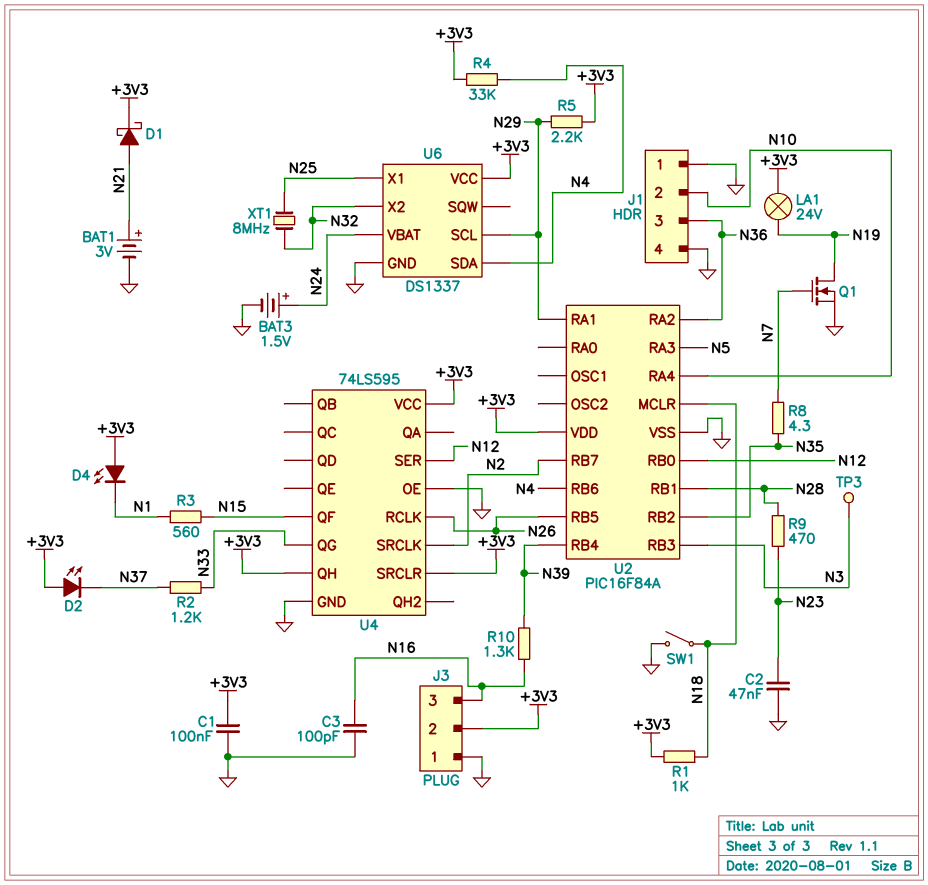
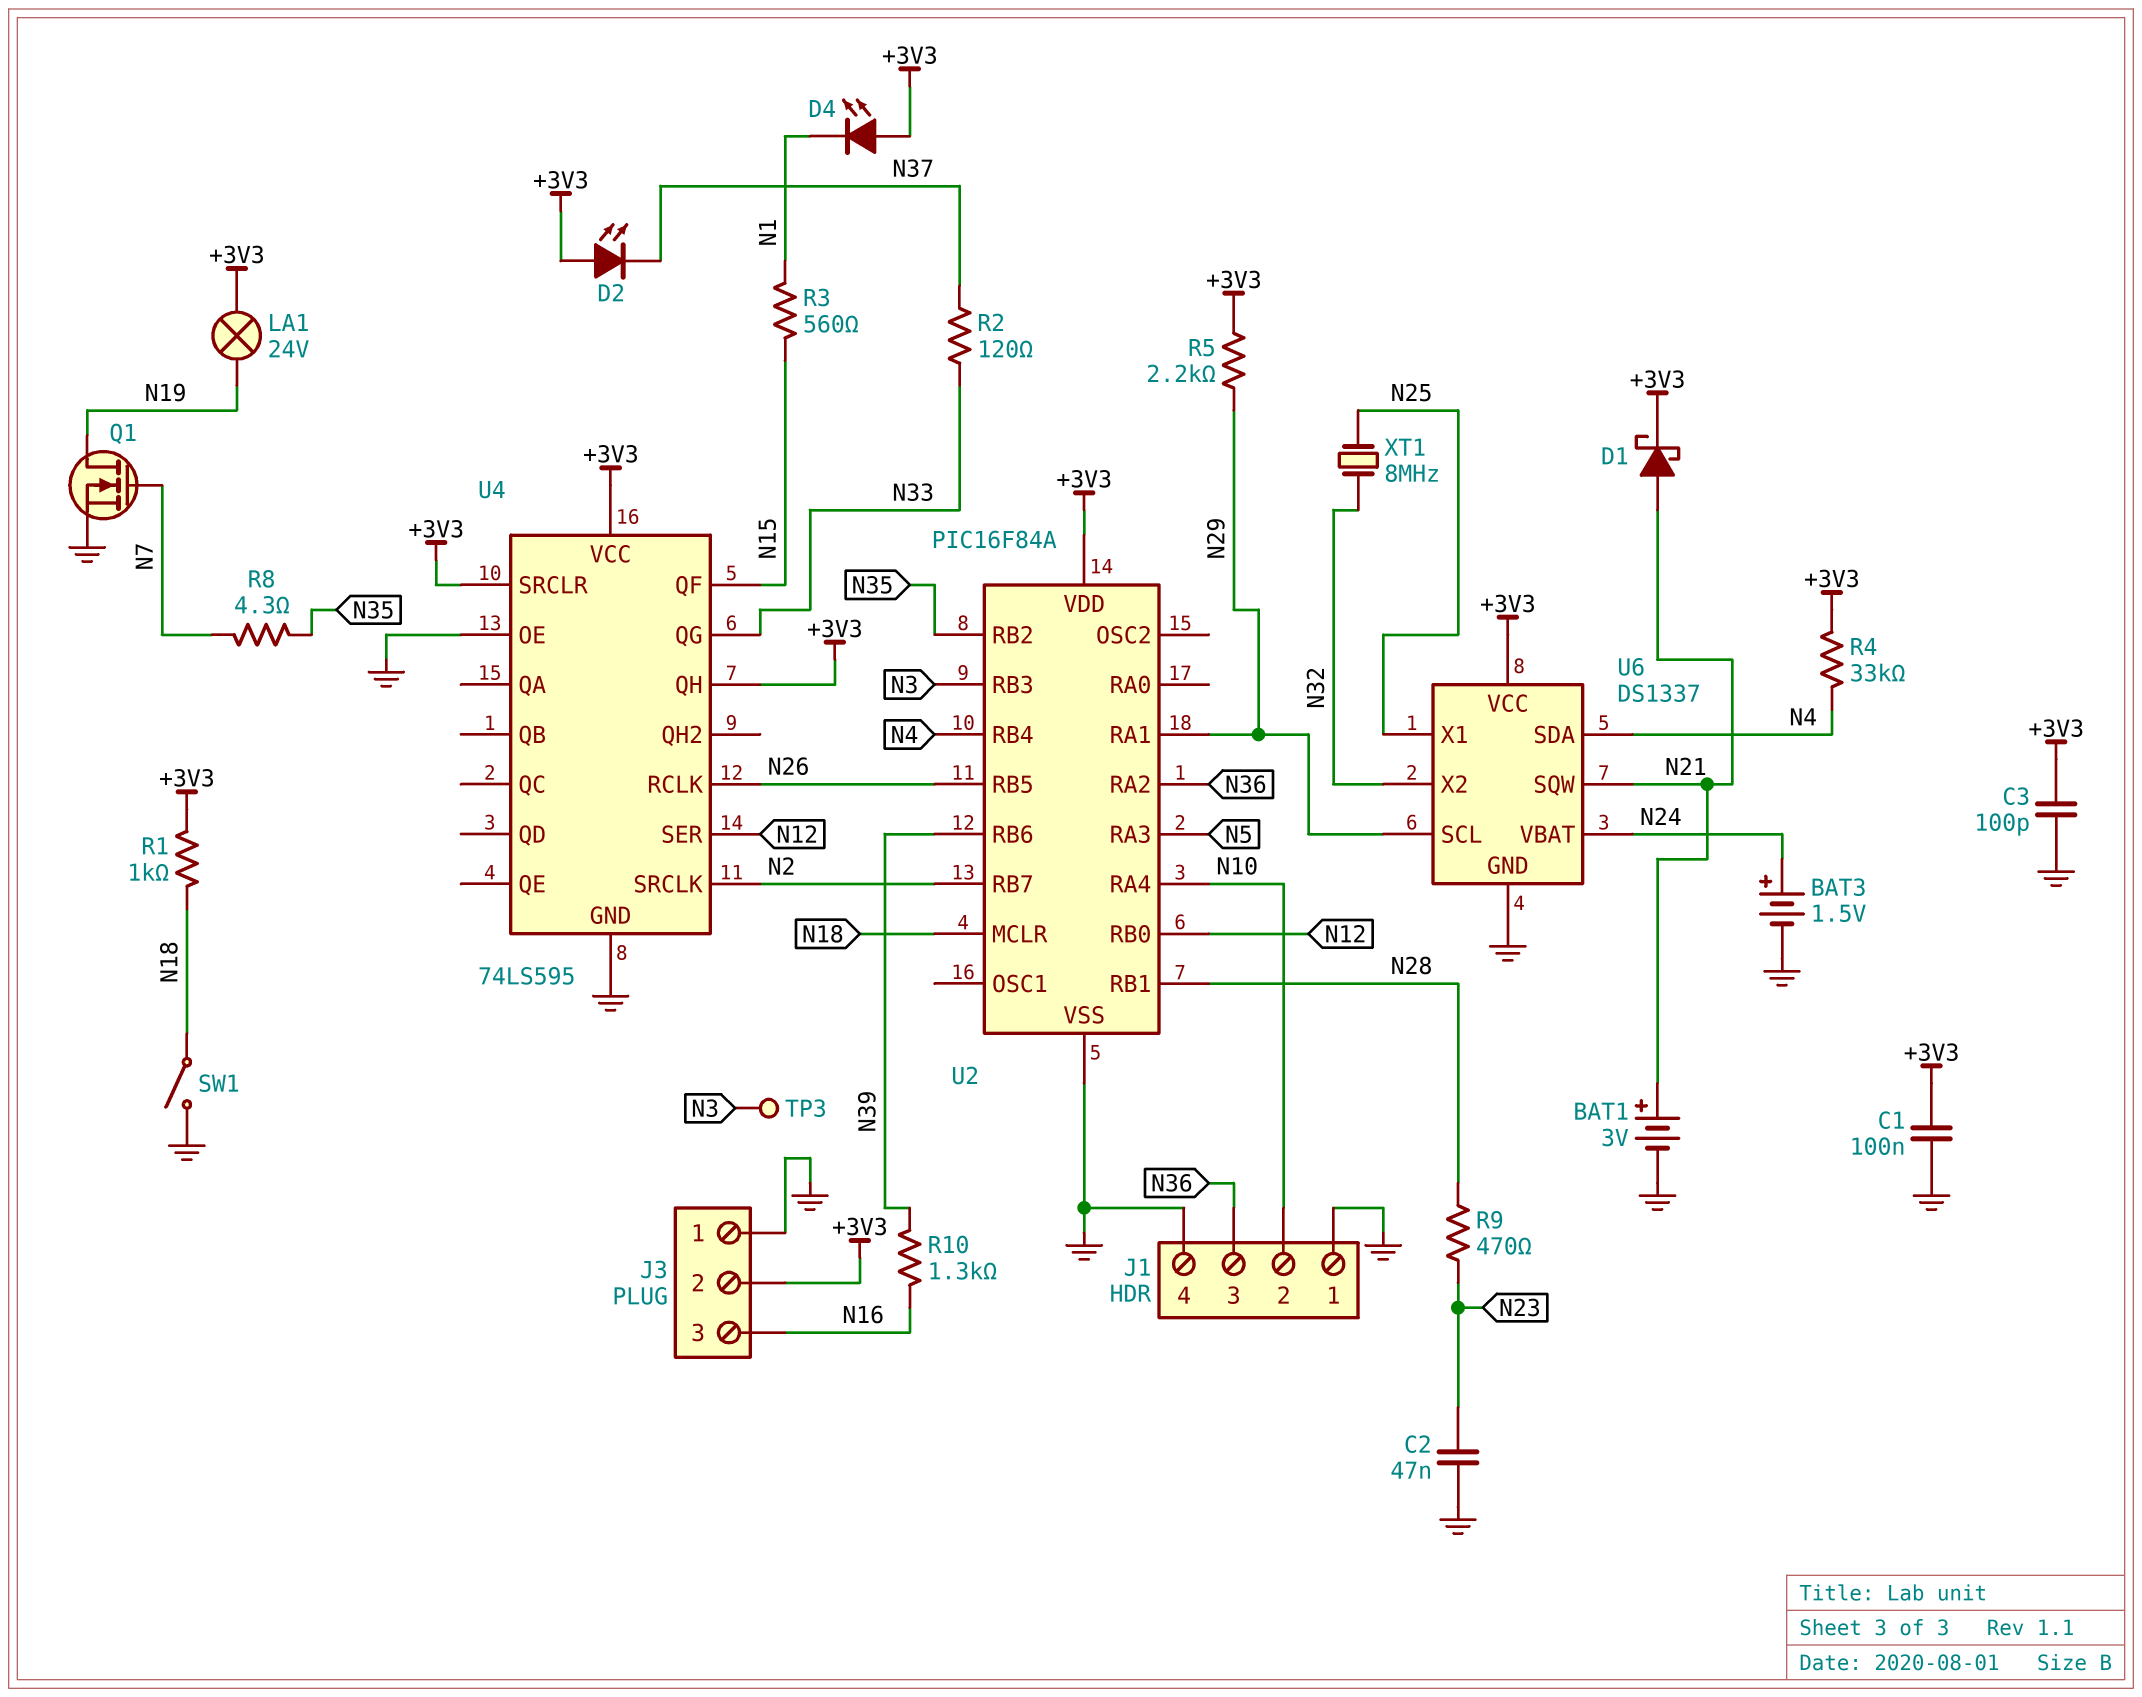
C3: 100pF (GND, N16) -> 100pF (+3V3, GND)
R2: 1.2k (N33, N37) -> 120 (N33, N37)
U2 pin RB4: N39 -> N4
U2 pin RB6: N4 -> N39
U6 pin SQW: none -> N21

